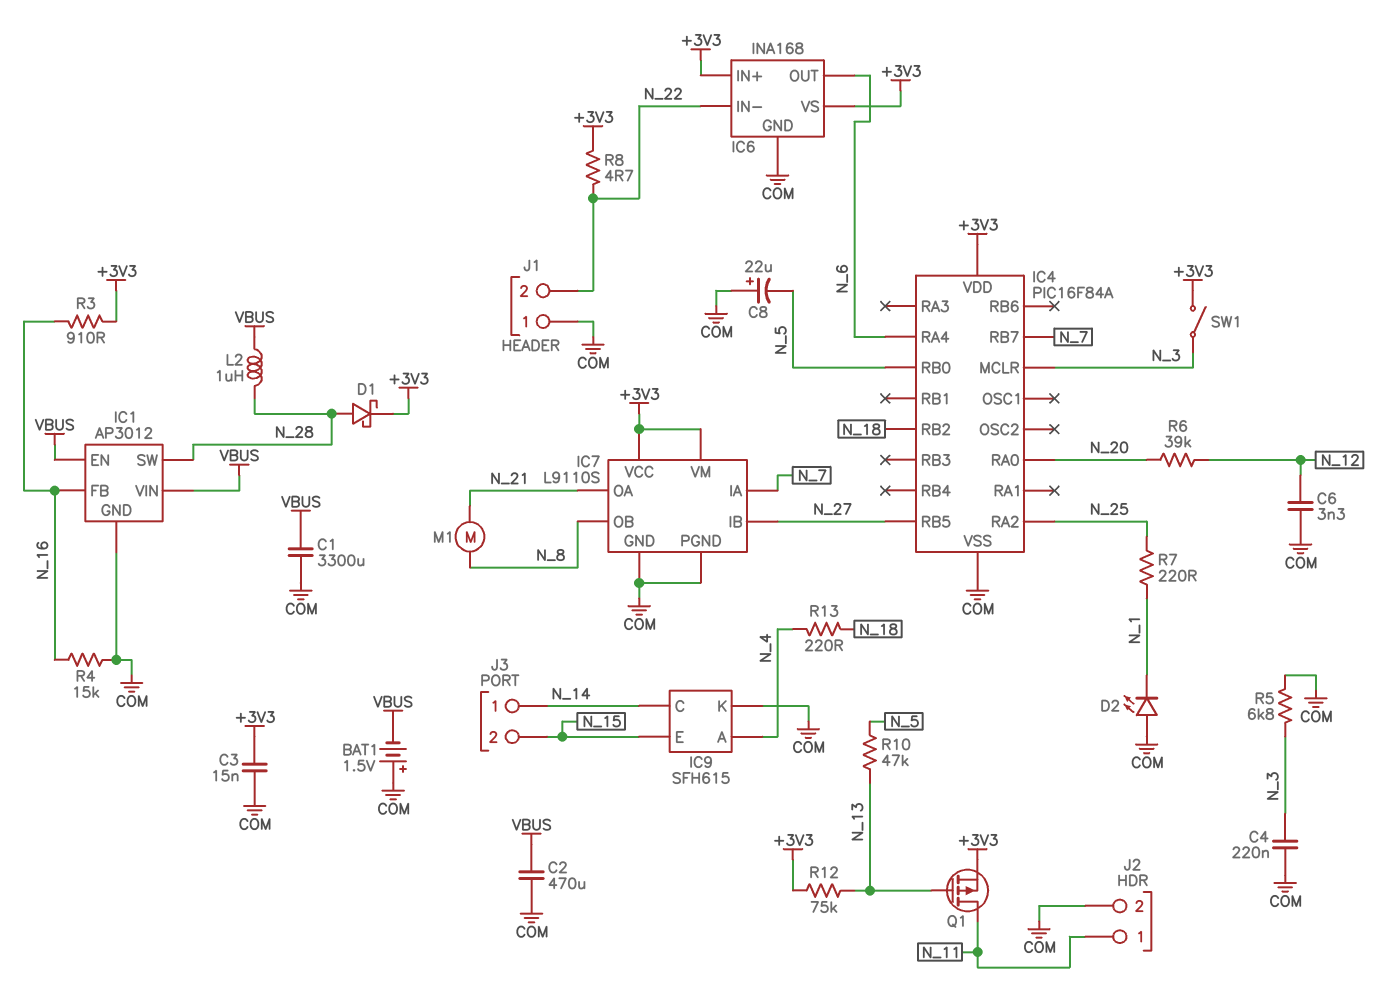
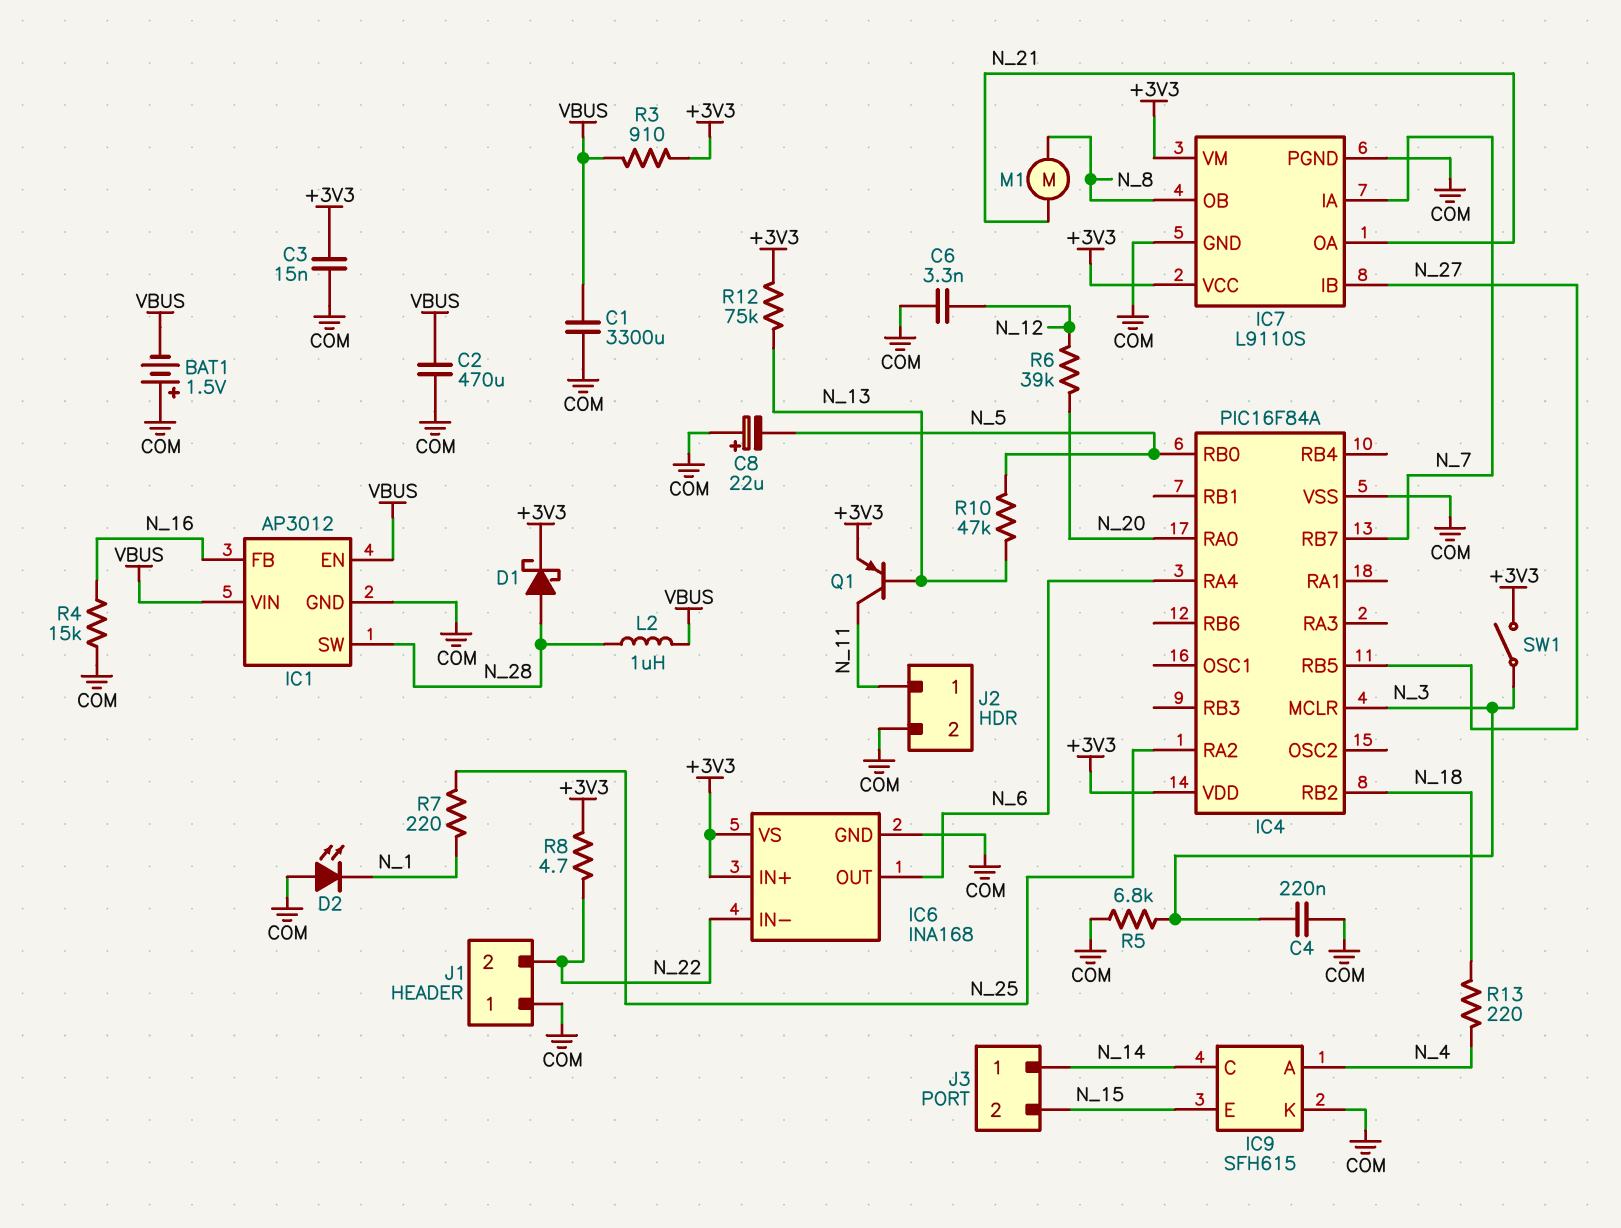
Q1: PMOS (G N_13, D N_11, S +3V3) -> PNP (B N_13, C N_11, E +3V3)
R3: 910 (+3V3, N_16) -> 910 (+3V3, VBUS)

